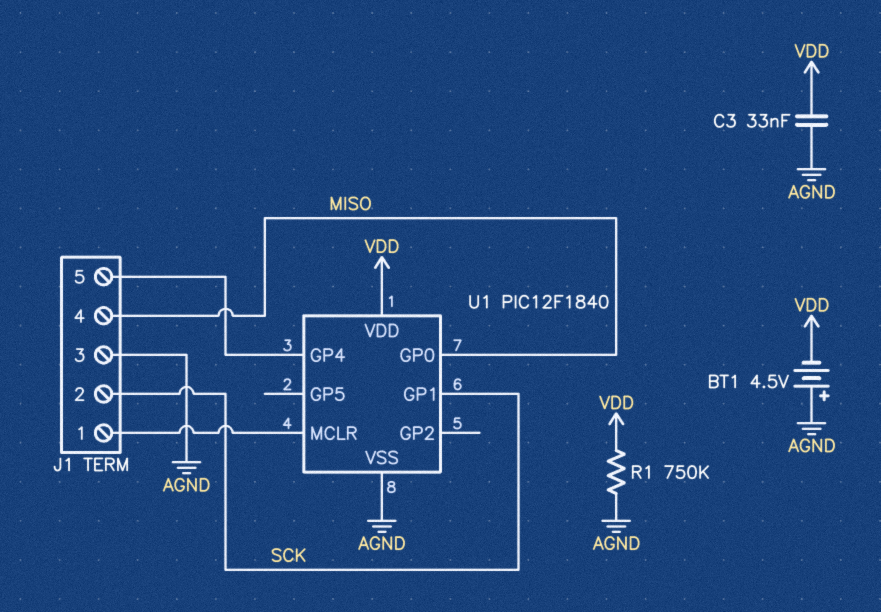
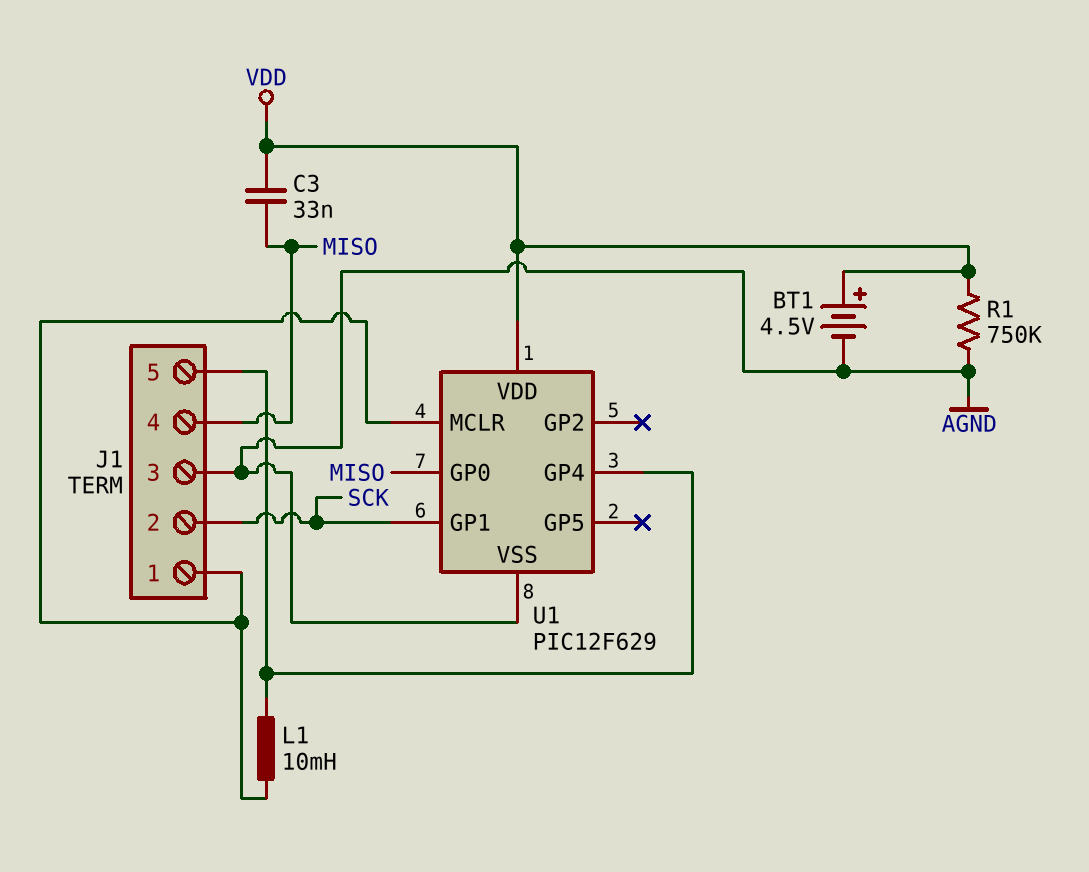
BT1: 4.5V (plus AGND, minus VDD) -> 4.5V (plus VDD, minus AGND)
C3: 33nF (AGND, VDD) -> 33nF (MISO, VDD)
L1: none -> 10mH (J1/1, J1/5)
U1: PIC12F1840 -> PIC12F629

